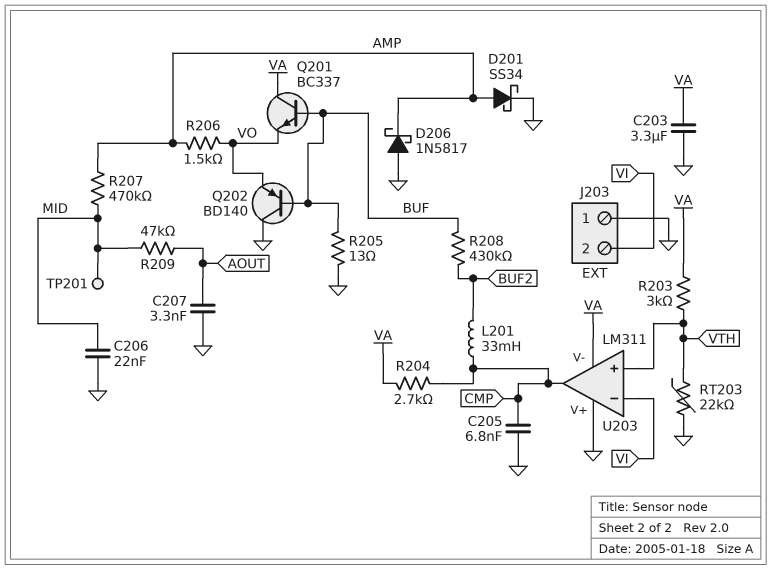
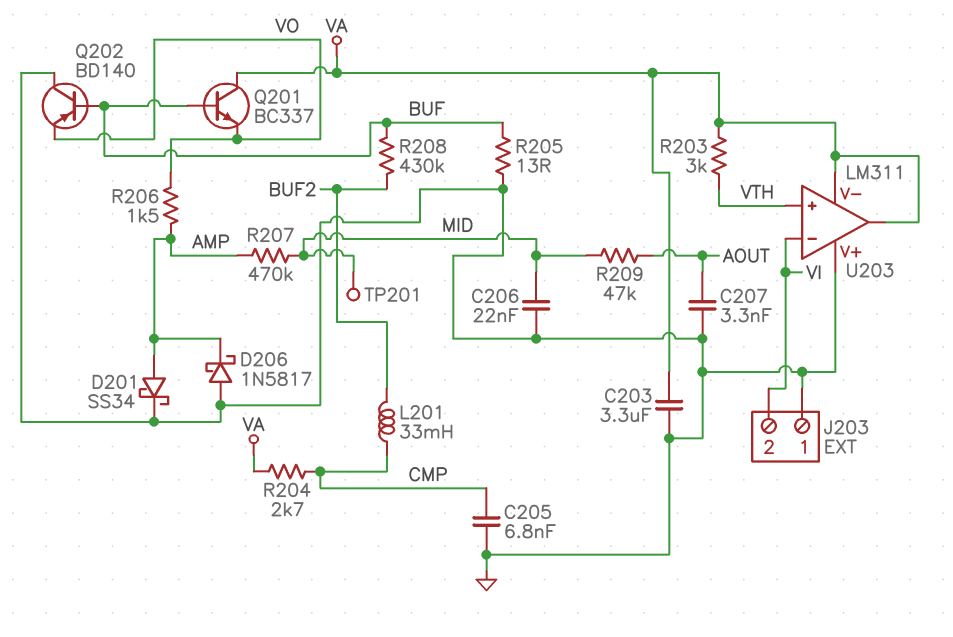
RT203: 22k (GND, VTH) -> none
U203 pin out: CMP -> VA

